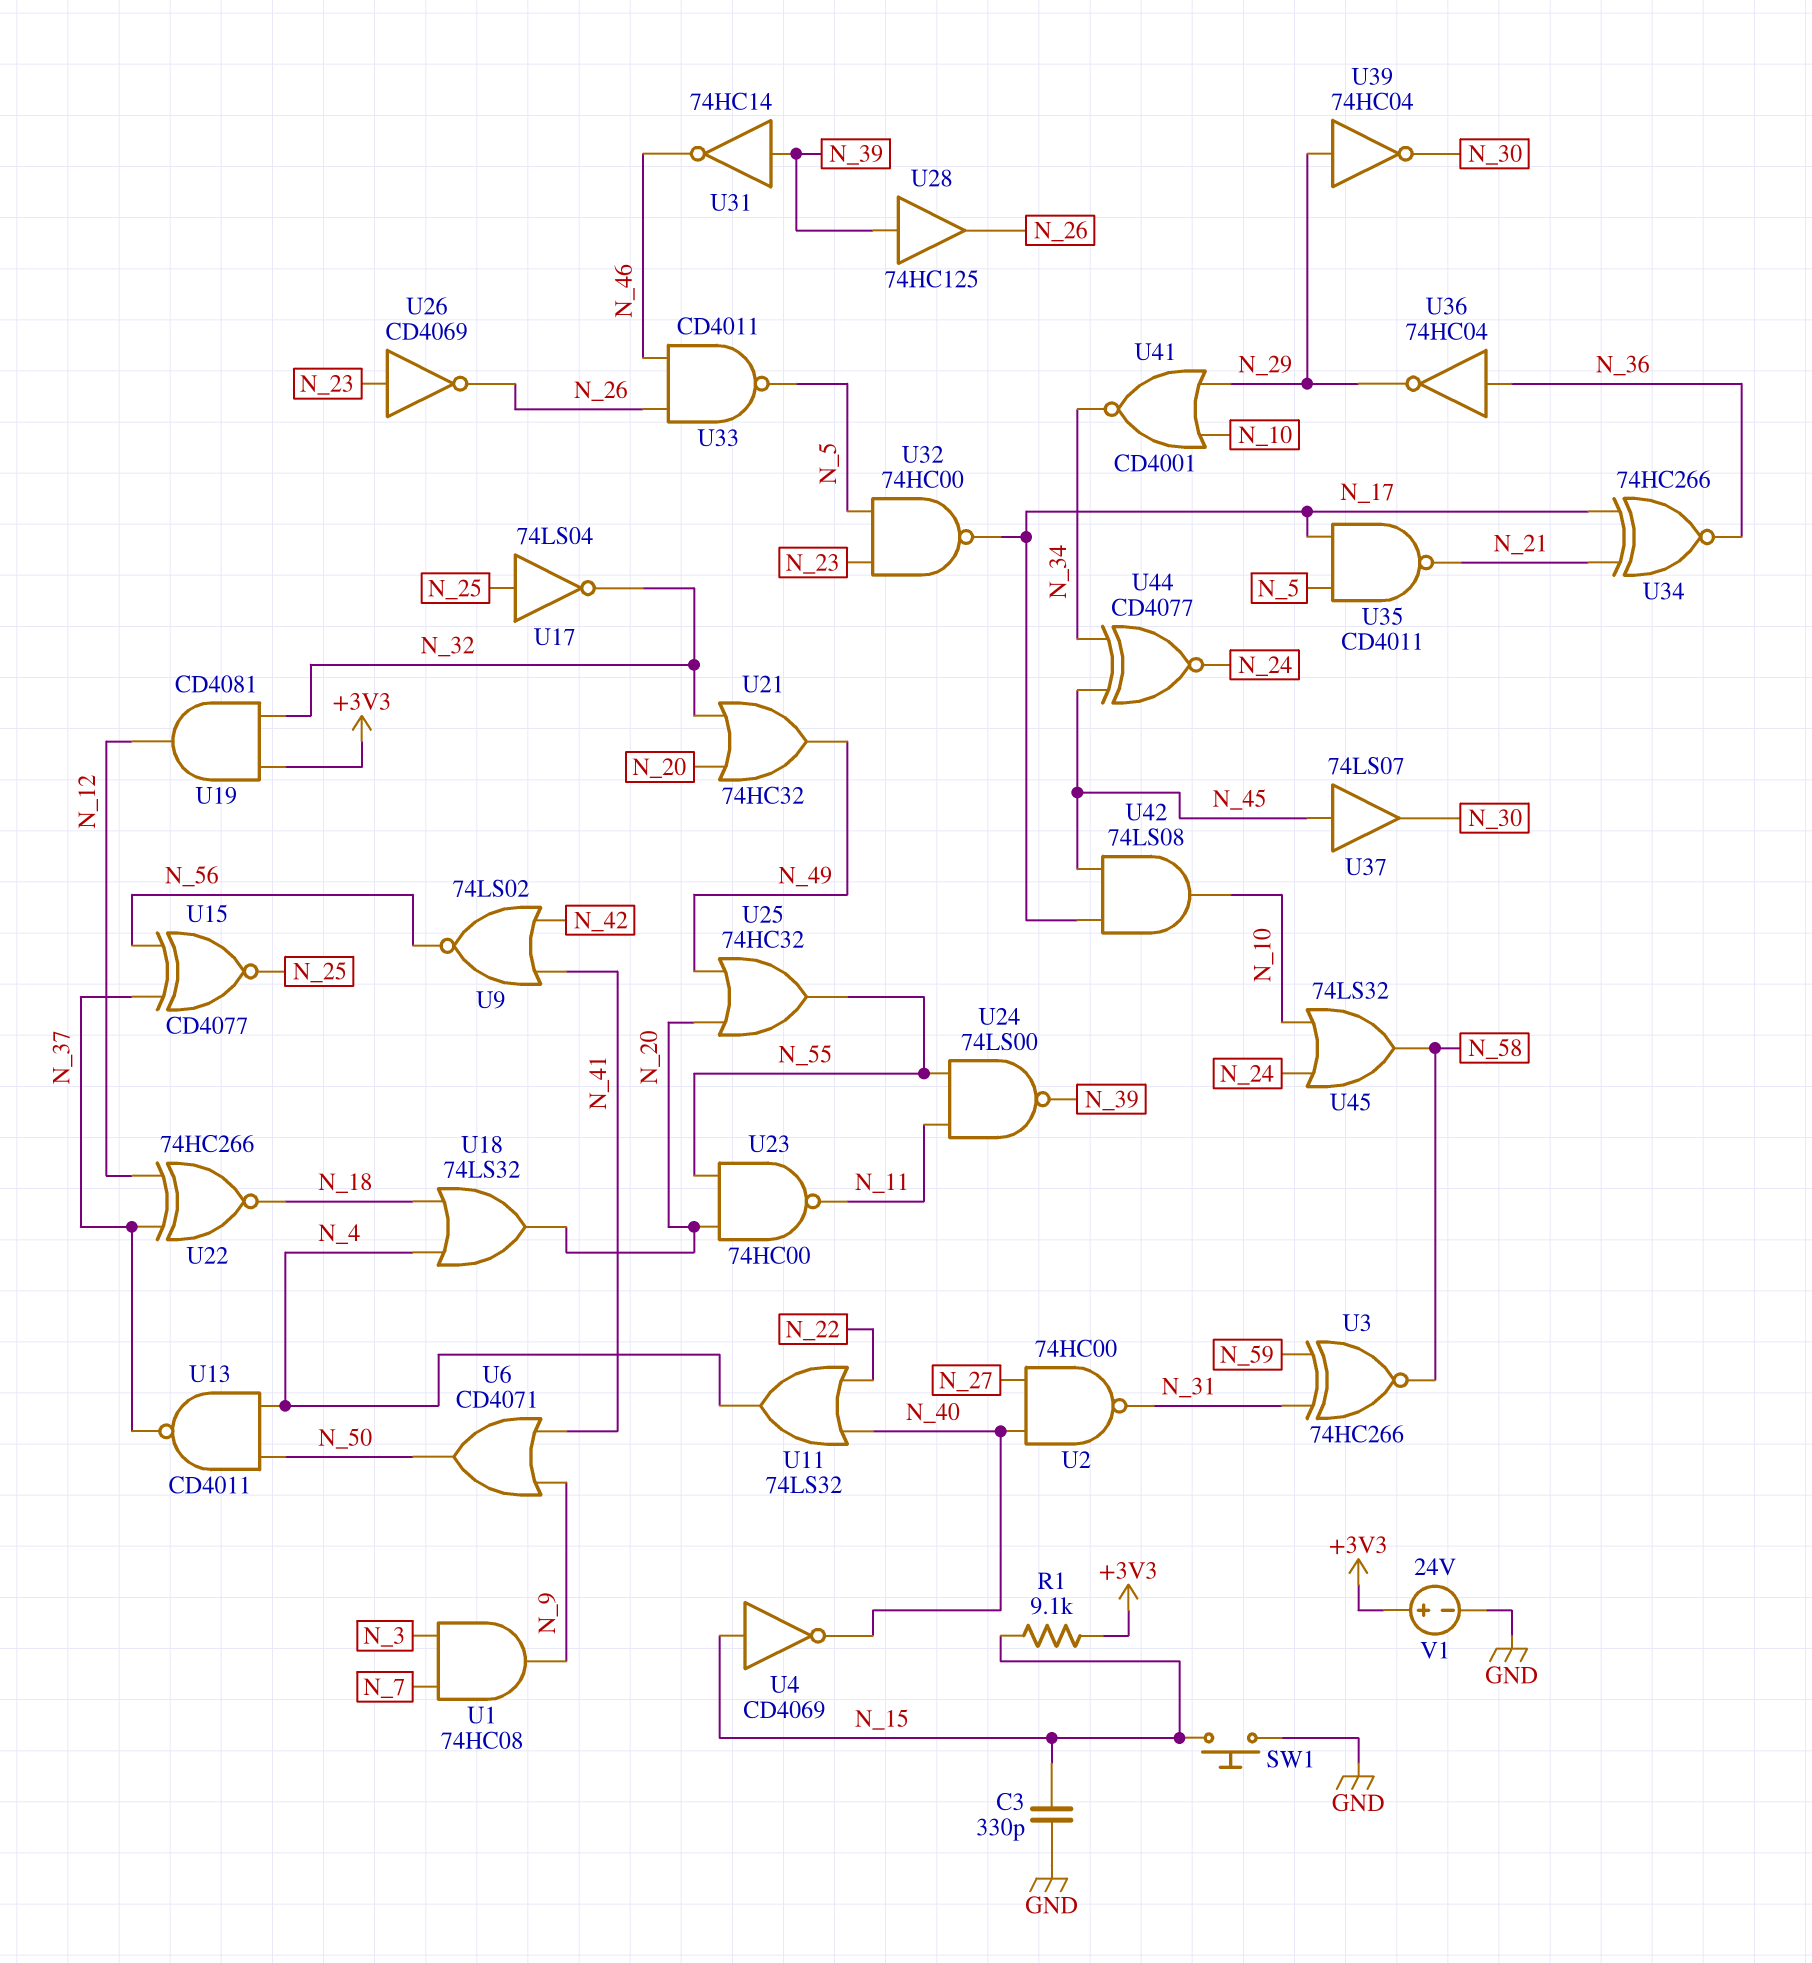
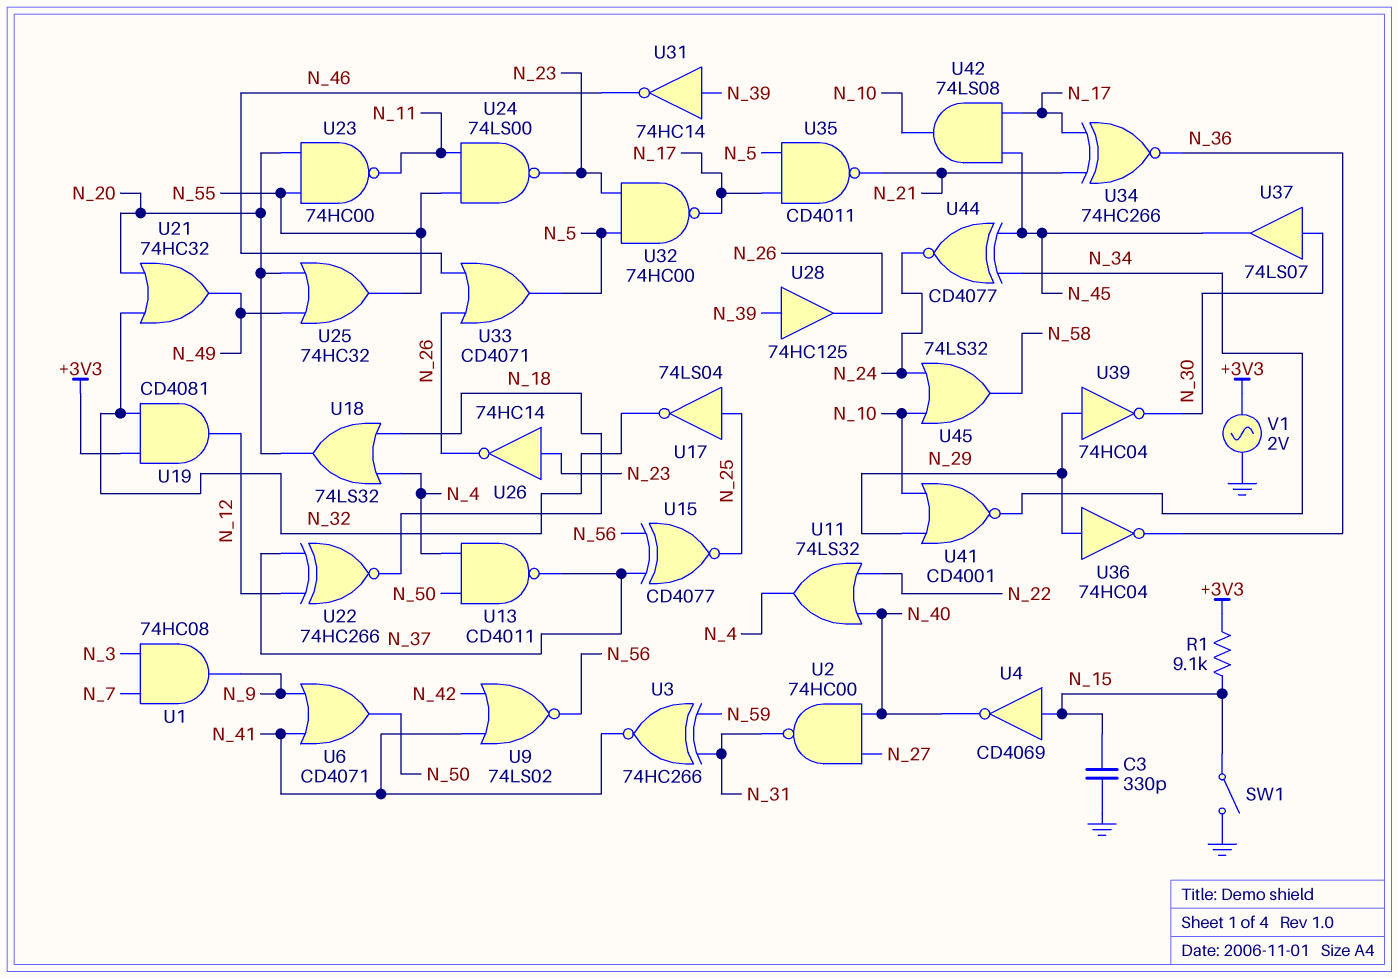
SW1: button (GND, N_15) -> switch (GND, N_15)
U3: XNOR 74HC266 (in N_31, in N_59, out N_58) -> XNOR 74HC266 (in N_31, in N_59, out N_41)
U24: NAND 74LS00 (in N_11, in N_55, out N_39) -> NAND 74LS00 (in N_11, in N_55, out N_23)
U26: NOT CD4069 (in N_23, out N_26) -> NOT 74HC14 (in N_23, out N_26)
U33: NAND CD4011 (in N_26, in N_46, out N_5) -> OR CD4071 (in N_26, in N_46, out N_5)
U36: NOT 74HC04 (in N_36, out N_29) -> NOT 74HC04 (in N_29, out N_36)
U37: buffer 74LS07 (in N_45, out N_30) -> buffer 74LS07 (in N_30, out N_45)
V1: 24V (plus +3V3, minus GND) -> AC 2V (+3V3, GND)

